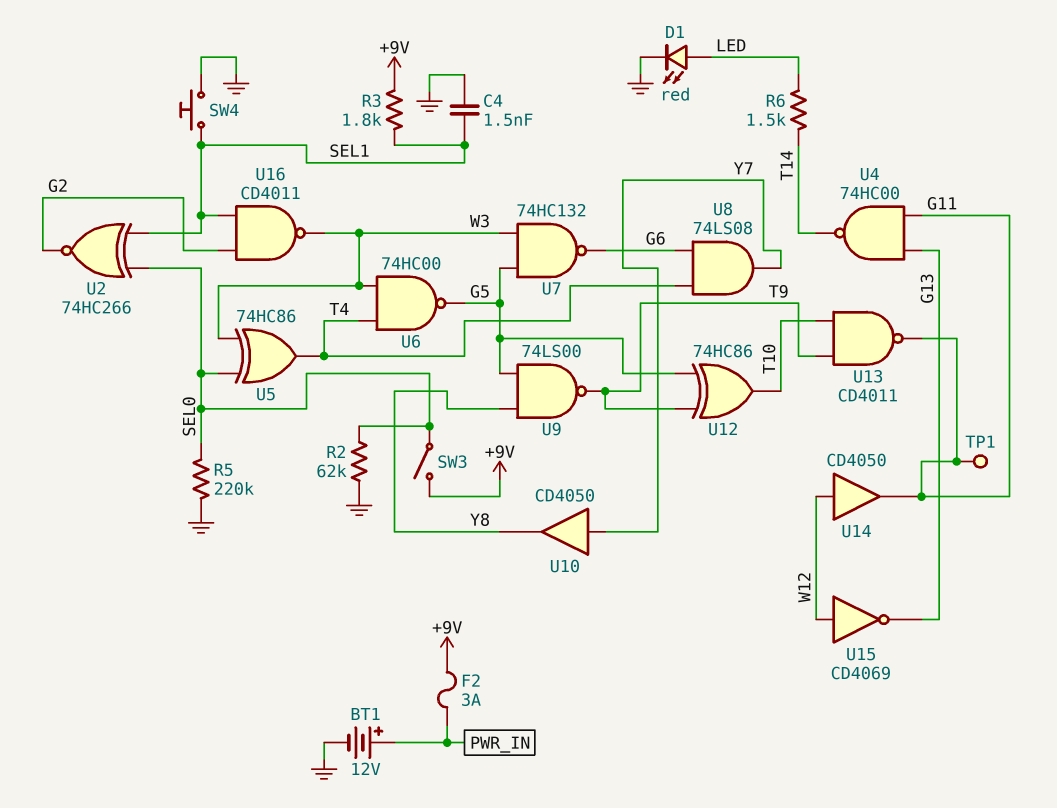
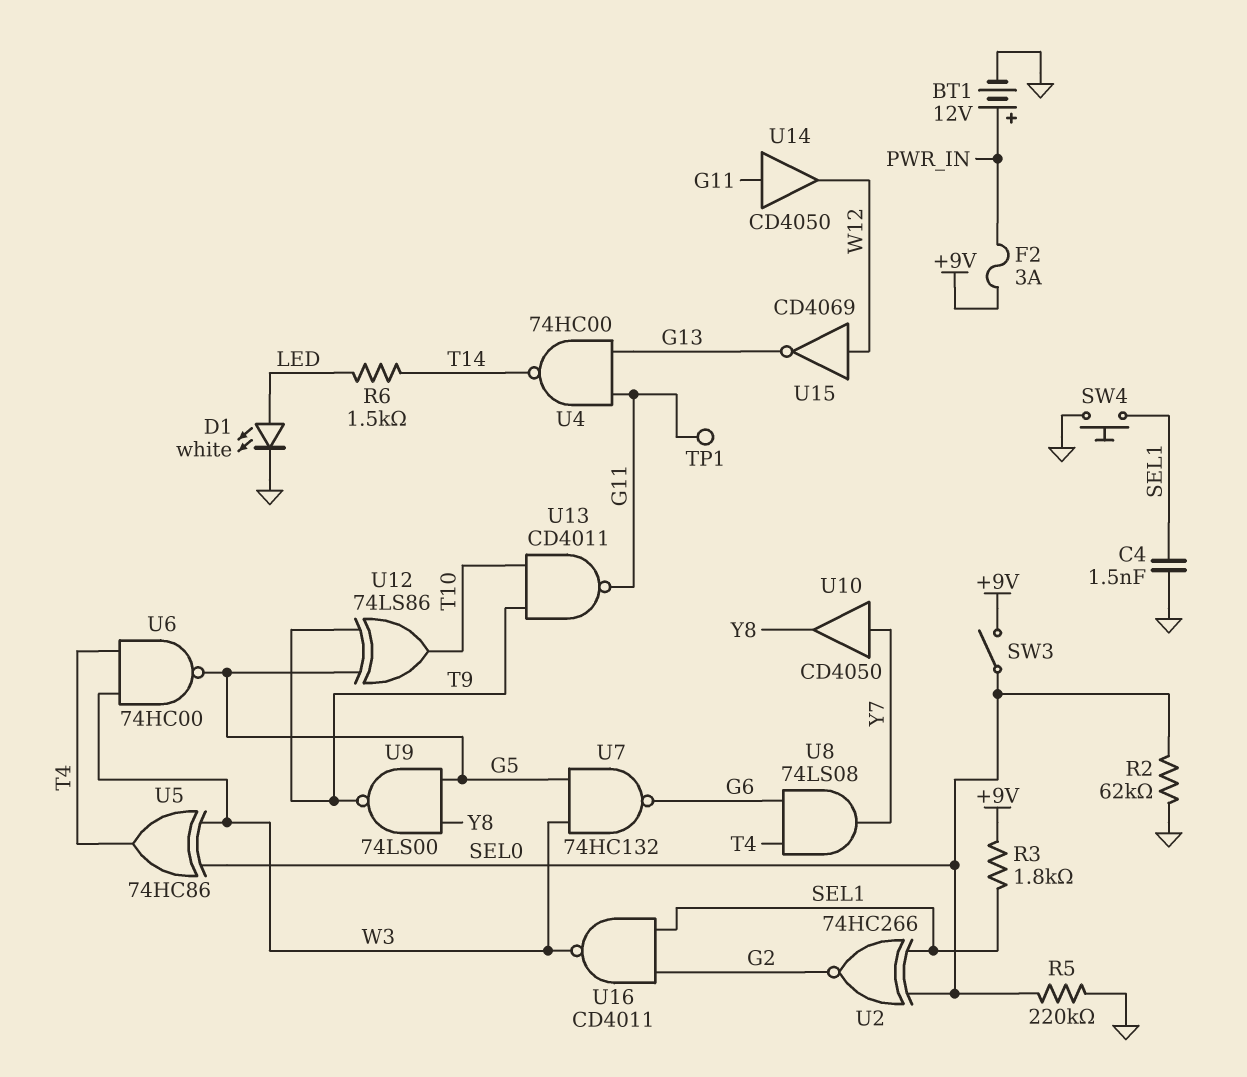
D1: LED red (A LED, K GND) -> LED white (A LED, K GND)
U12: XOR 74HC86 (in G5, in T9, out T10) -> XOR 74LS86 (in G5, in T9, out T10)
U14: buffer CD4050 (in W12, out G11) -> buffer CD4050 (in G11, out W12)

